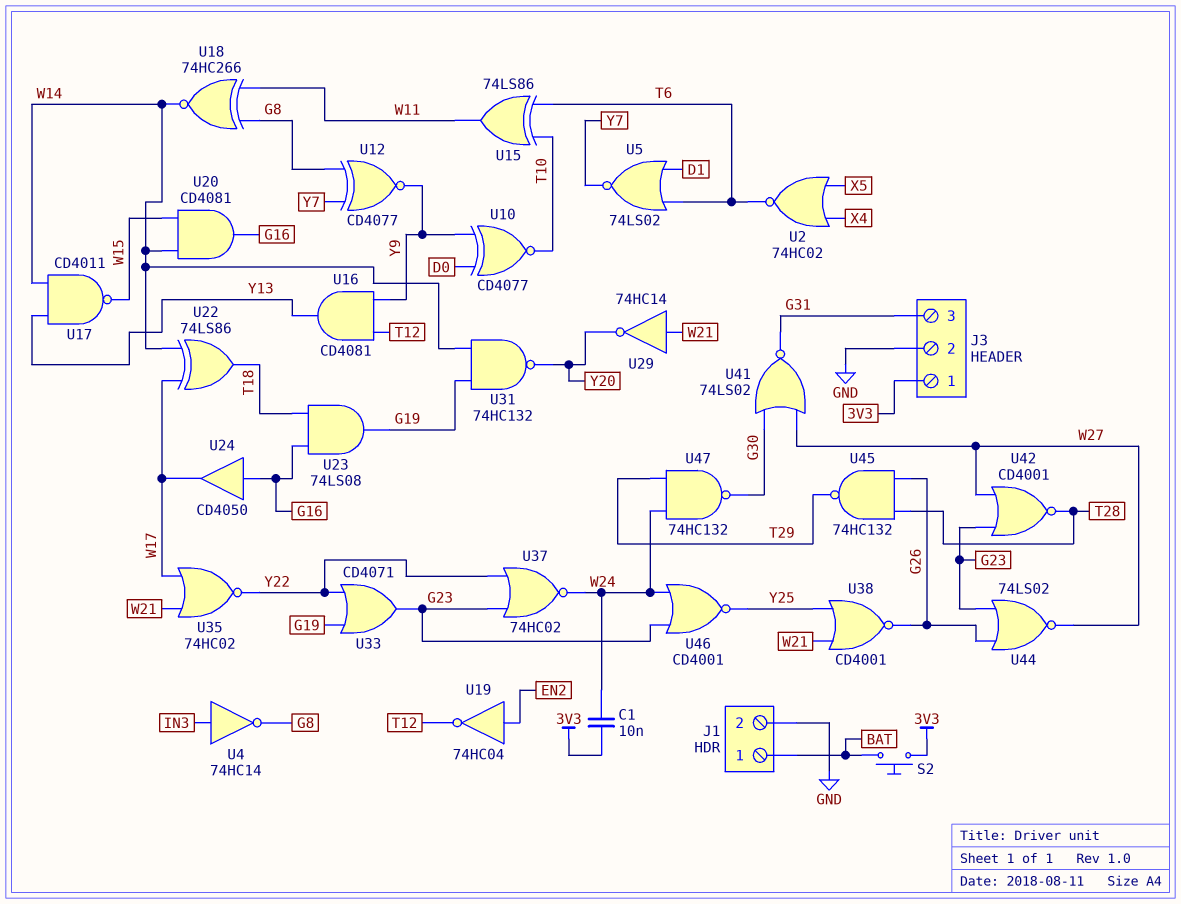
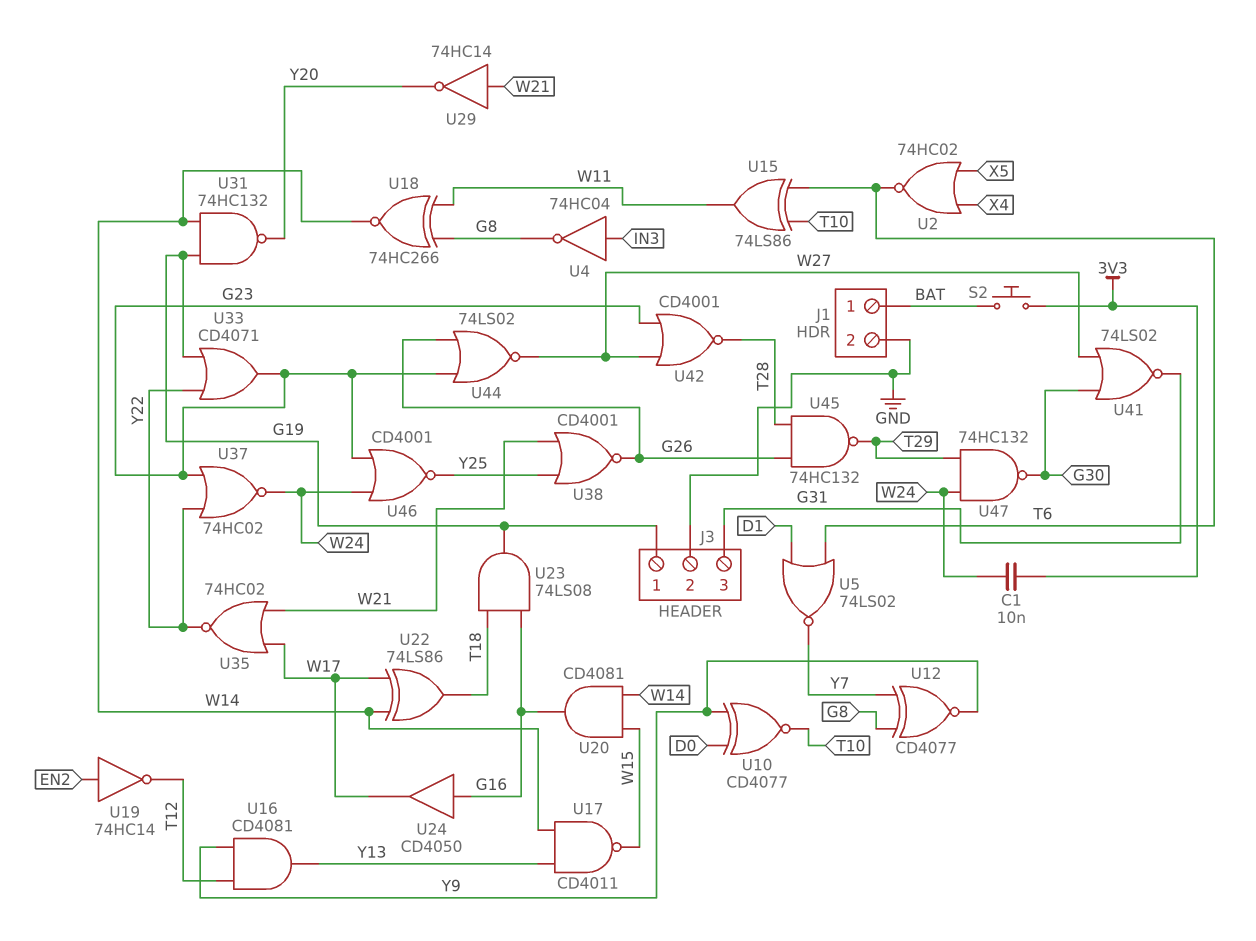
J3 pin 1: 3V3 -> G19
U4: NOT 74HC14 (in IN3, out G8) -> NOT 74HC04 (in IN3, out G8)
U19: NOT 74HC04 (in EN2, out T12) -> NOT 74HC14 (in EN2, out T12)

